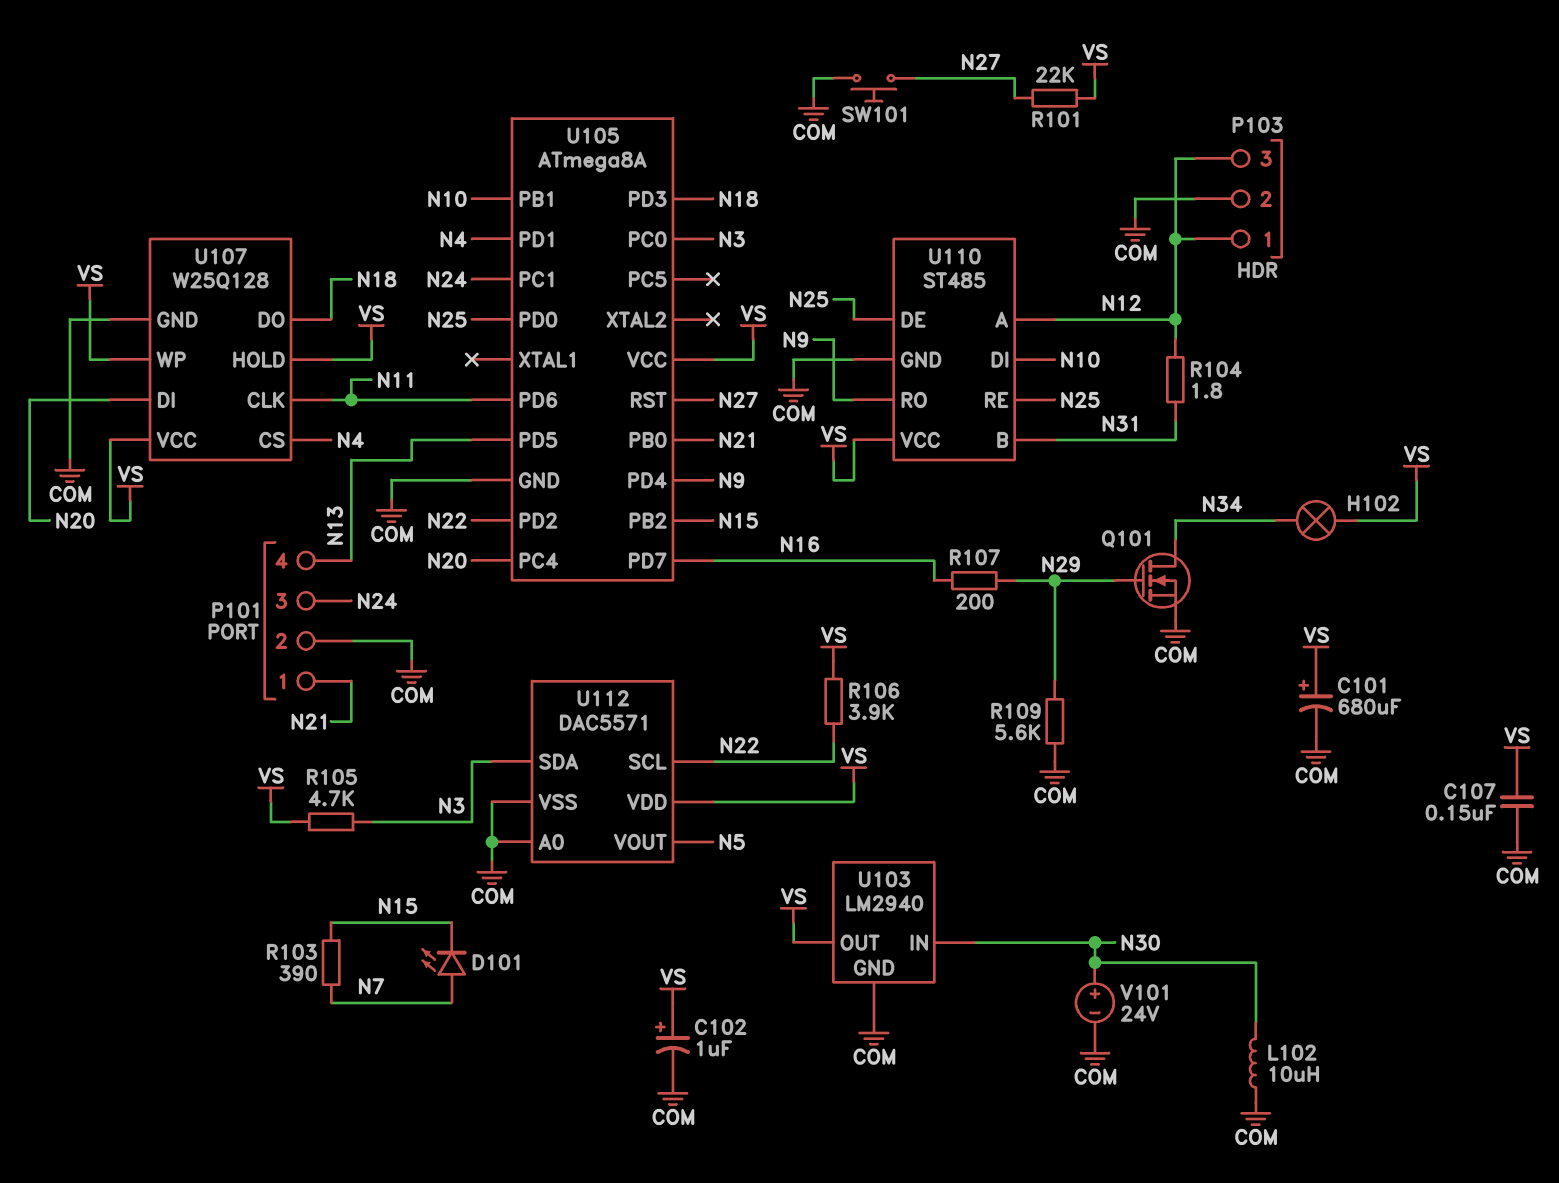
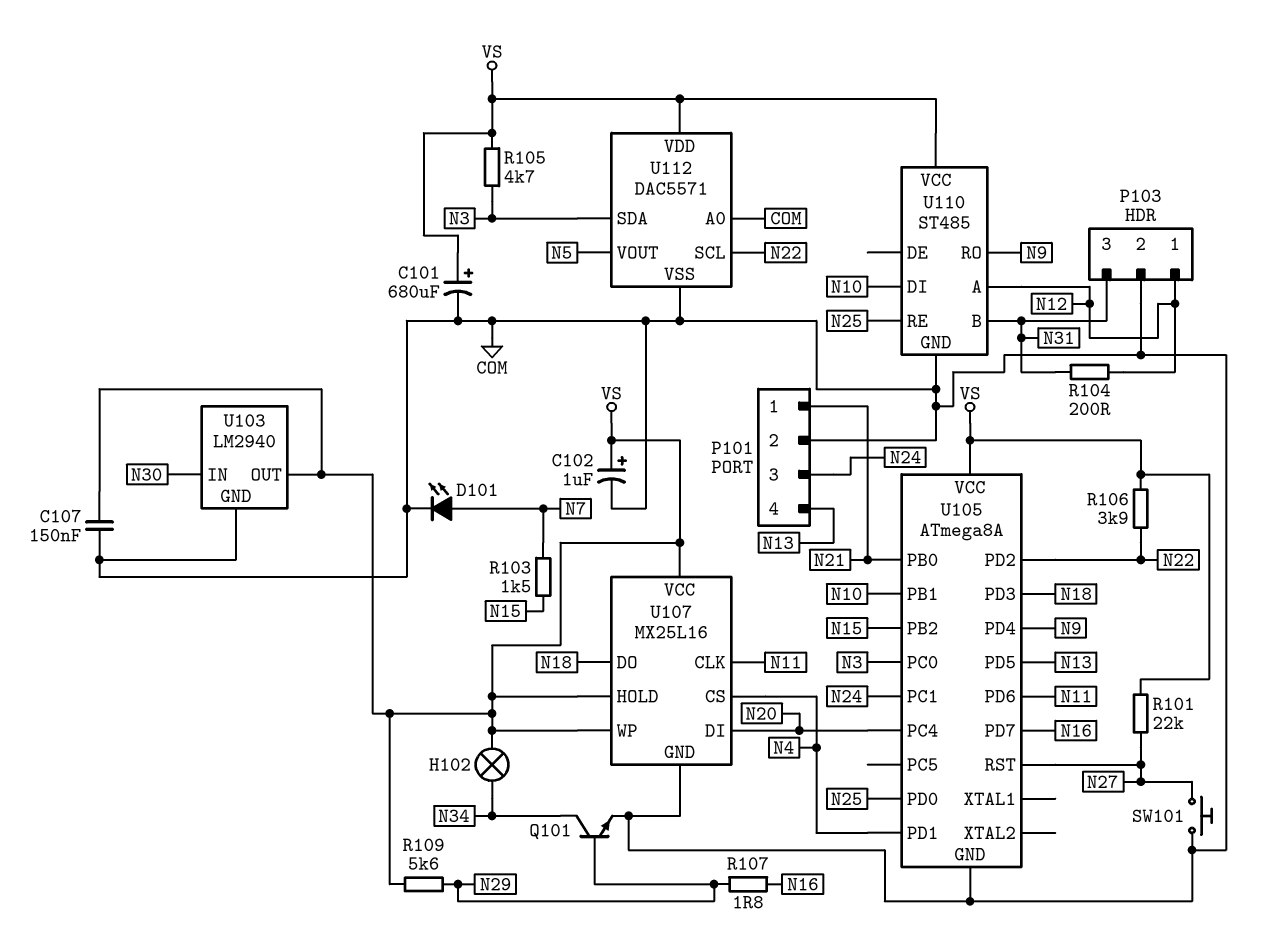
D101: LED (A N7, K N15) -> LED (A N7, K COM)
L102: 10uH (COM, N30) -> none
P103 pin 3: N12 -> N31
Q101: NMOS (G N29, D N34, S COM) -> NPN (B N29, C N34, E COM)
R103: 390 (N7, N15) -> 1.5k (N7, N15)
R104: 1.8 (N12, N31) -> 200 (N12, N31)
R107: 200 (N16, N29) -> 1.8 (N16, N29)
R109: 5.6k (COM, N29) -> 5.6k (N29, VS)
U107: W25Q128 -> MX25L16
U110 pin DE: N25 -> none
V101: 24V (plus N30, minus COM) -> none

